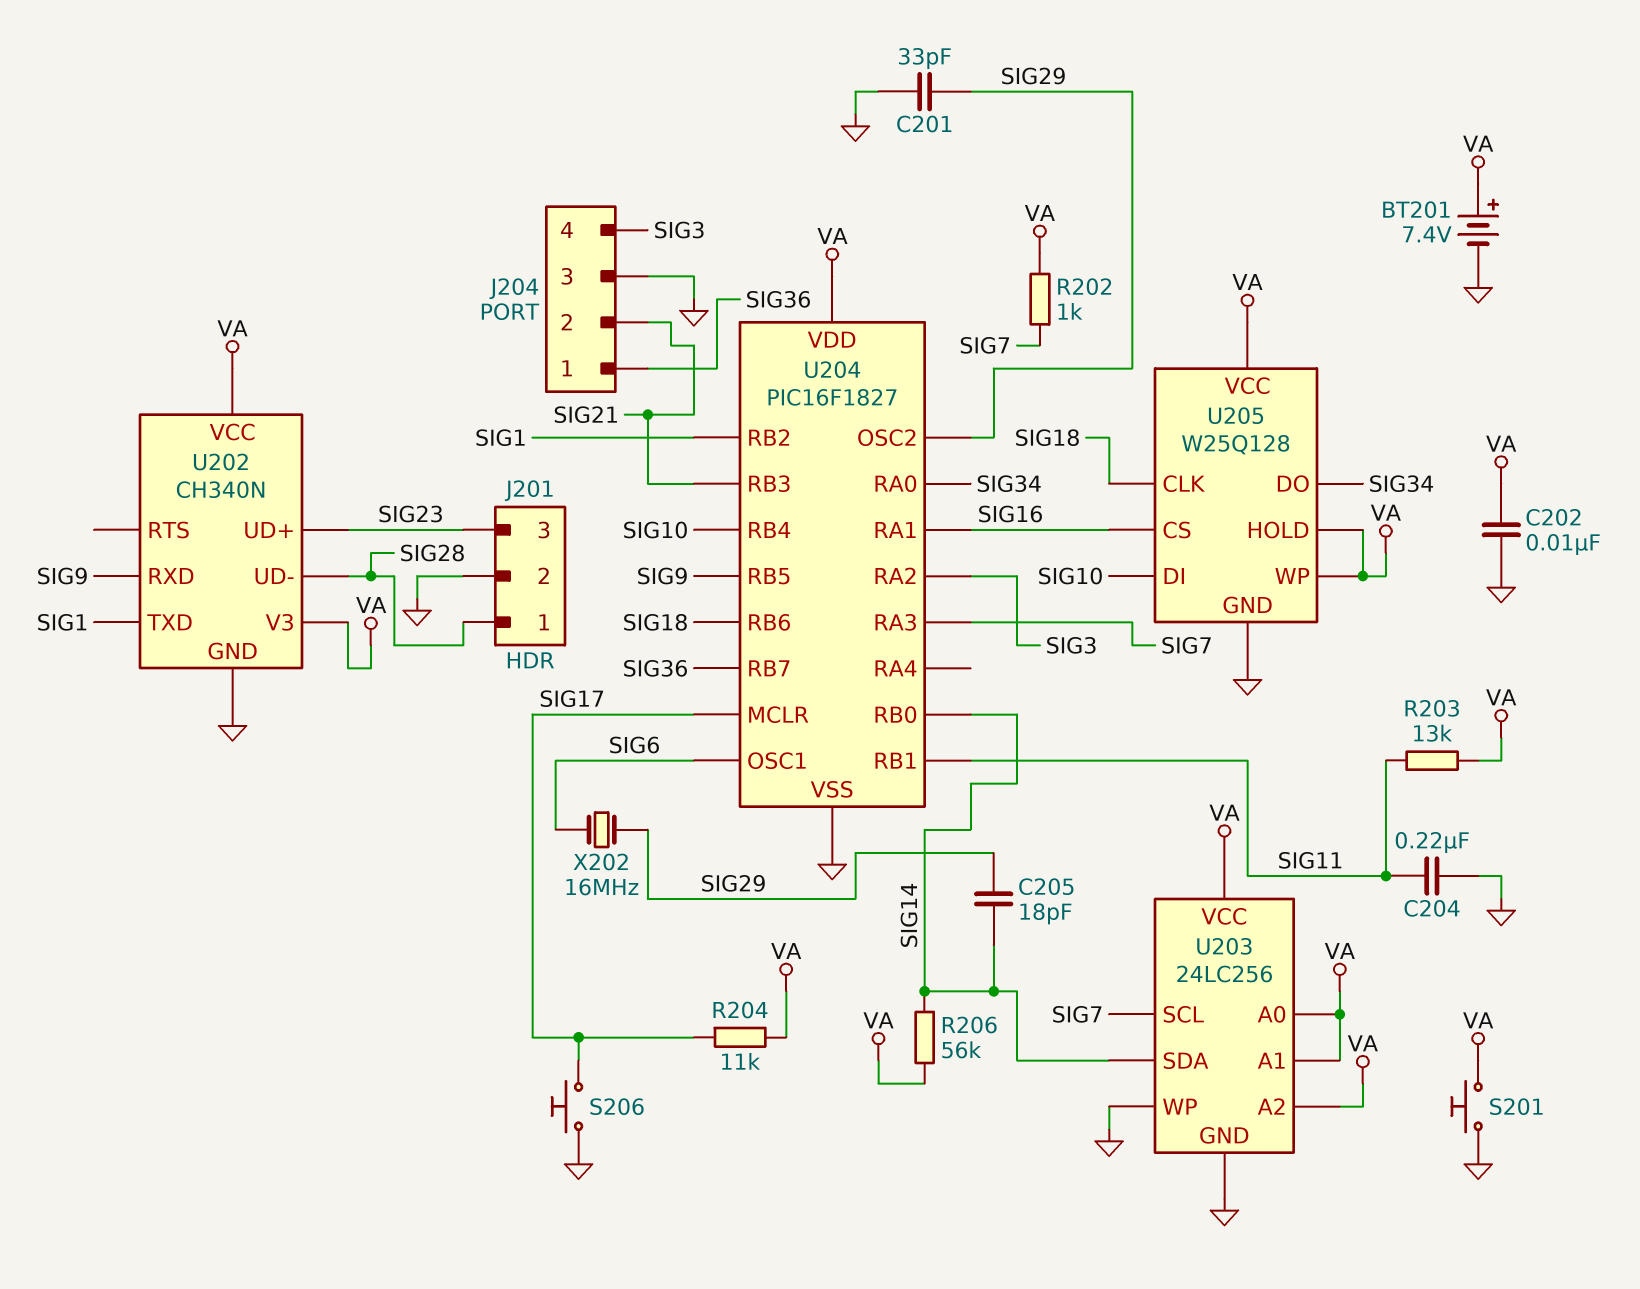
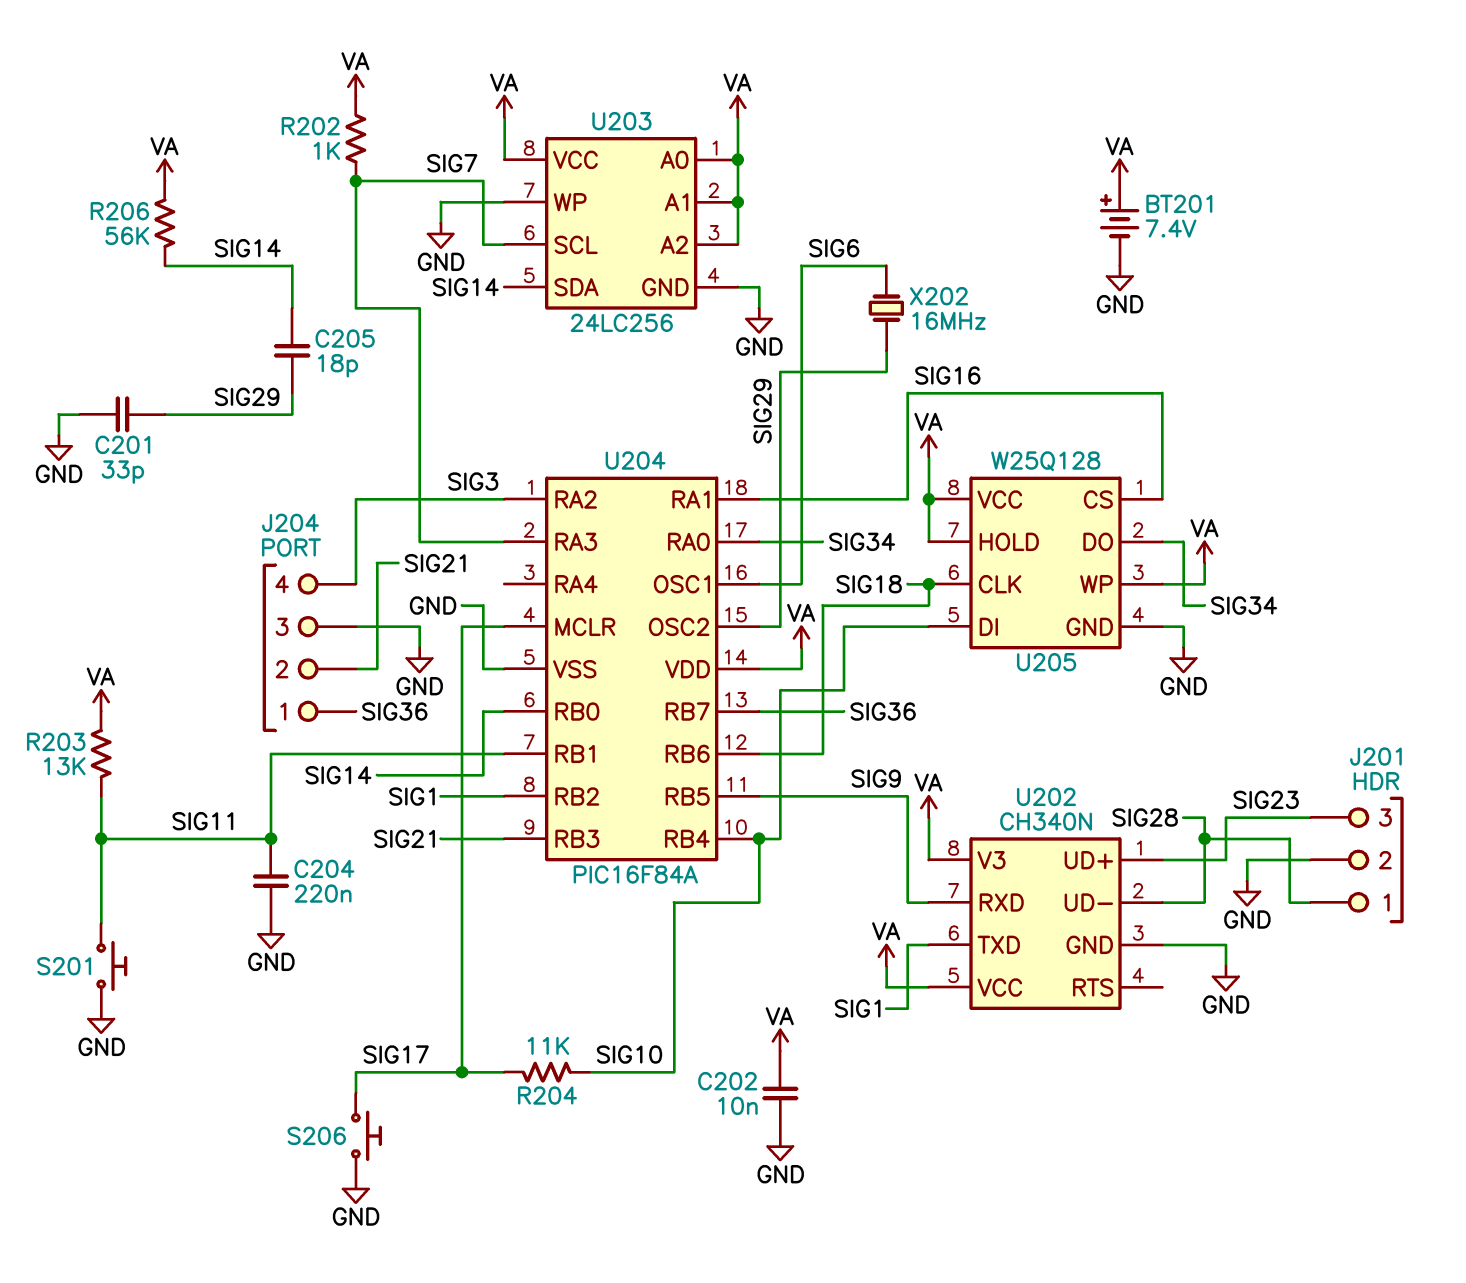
R204: 11k (SIG17, VA) -> 11k (SIG10, SIG17)
S201: button (GND, VA) -> button (GND, SIG11)
U204: PIC16F1827 -> PIC16F84A

